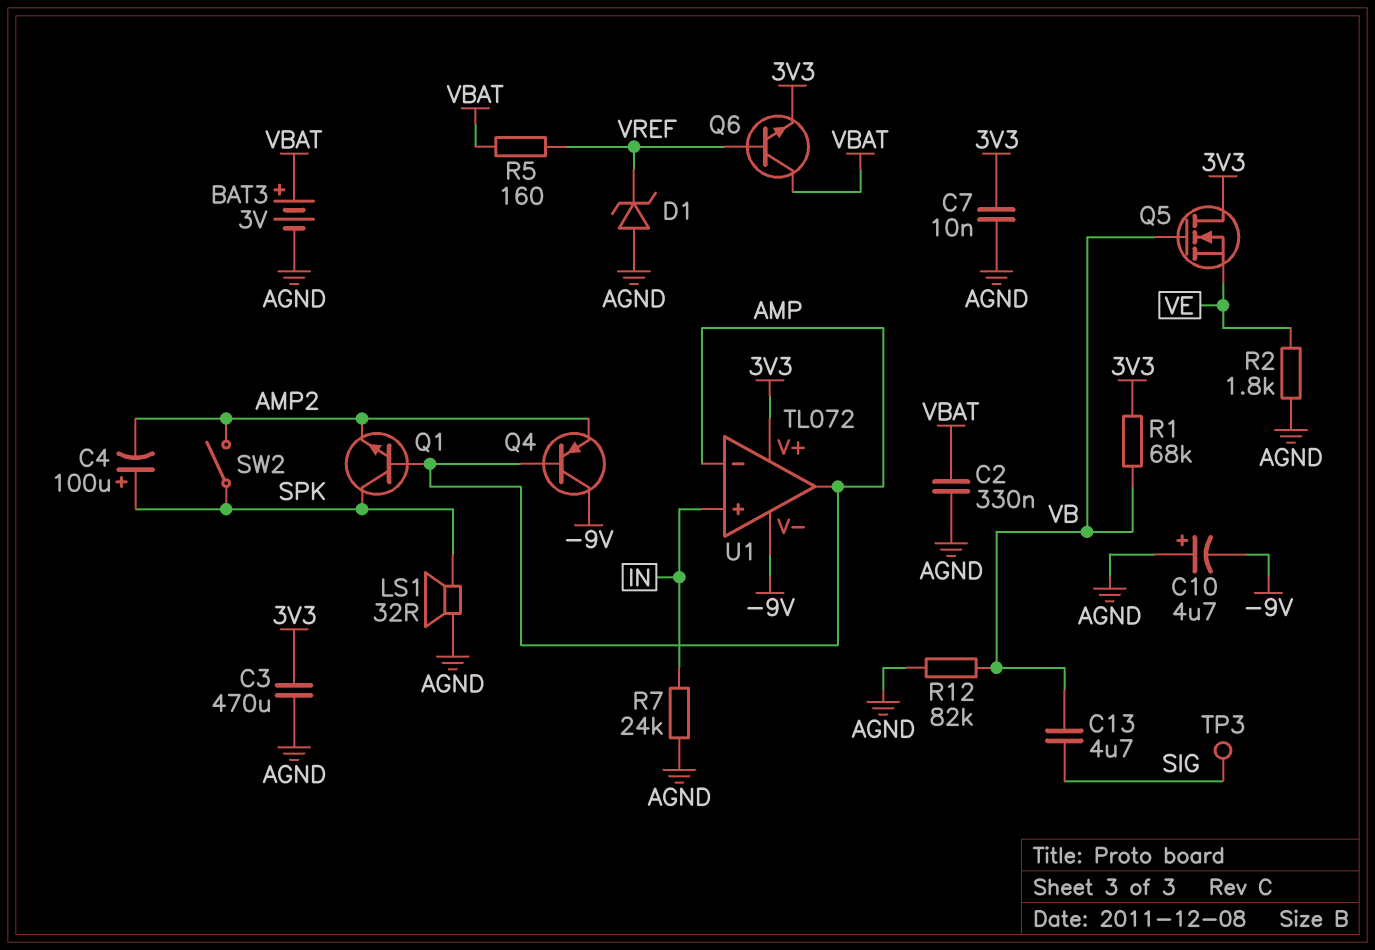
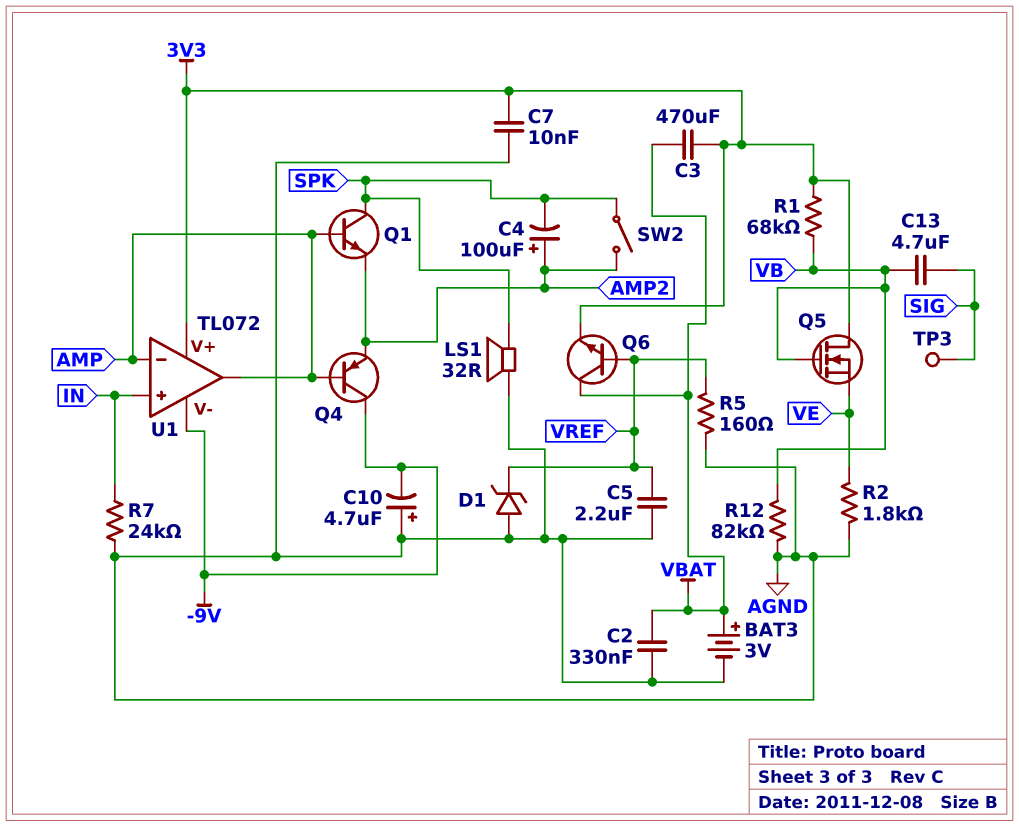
C3: 470uF (3V3, AGND) -> 470uF (3V3, VBAT)
C4: 100uF (plus SPK, minus AMP2) -> 100uF (plus AMP2, minus SPK)
C5: none -> 2.2uF (AGND, VREF)
R5: 160 (VBAT, VREF) -> 160 (AGND, VREF)

